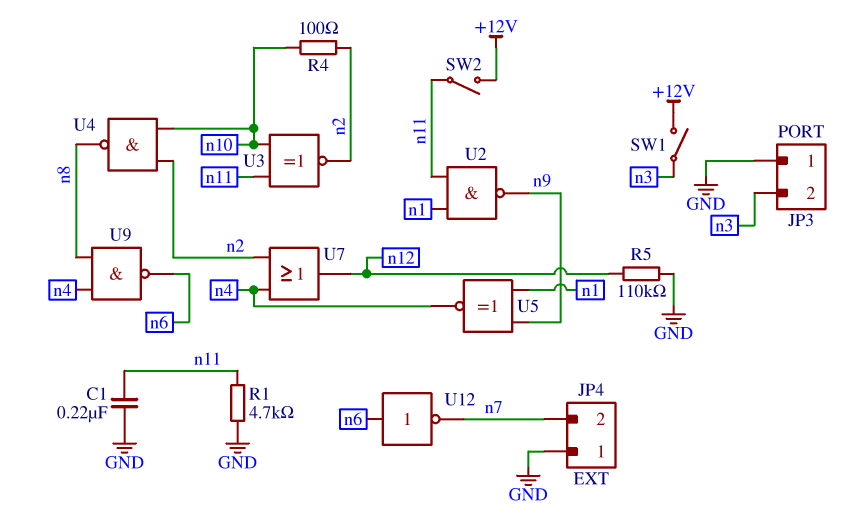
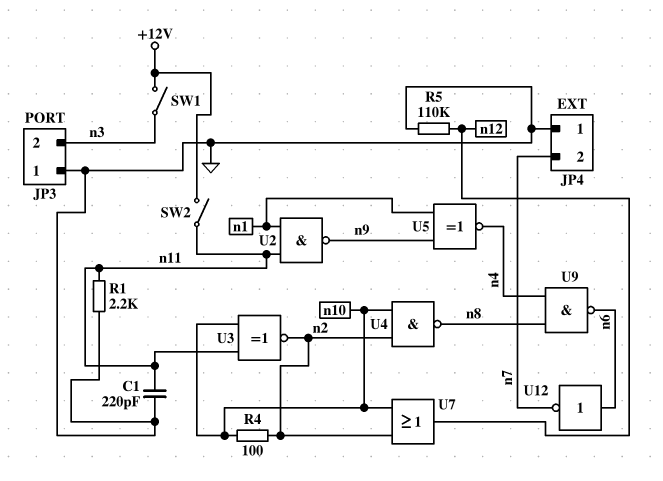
C1: 220nF (GND, n11) -> 220pF (GND, n11)
R1: 4.7k (GND, n11) -> 2.2k (GND, n11)
U7: OR (in n2, in n4, out n12) -> OR (in n2, in n10, out n12)

